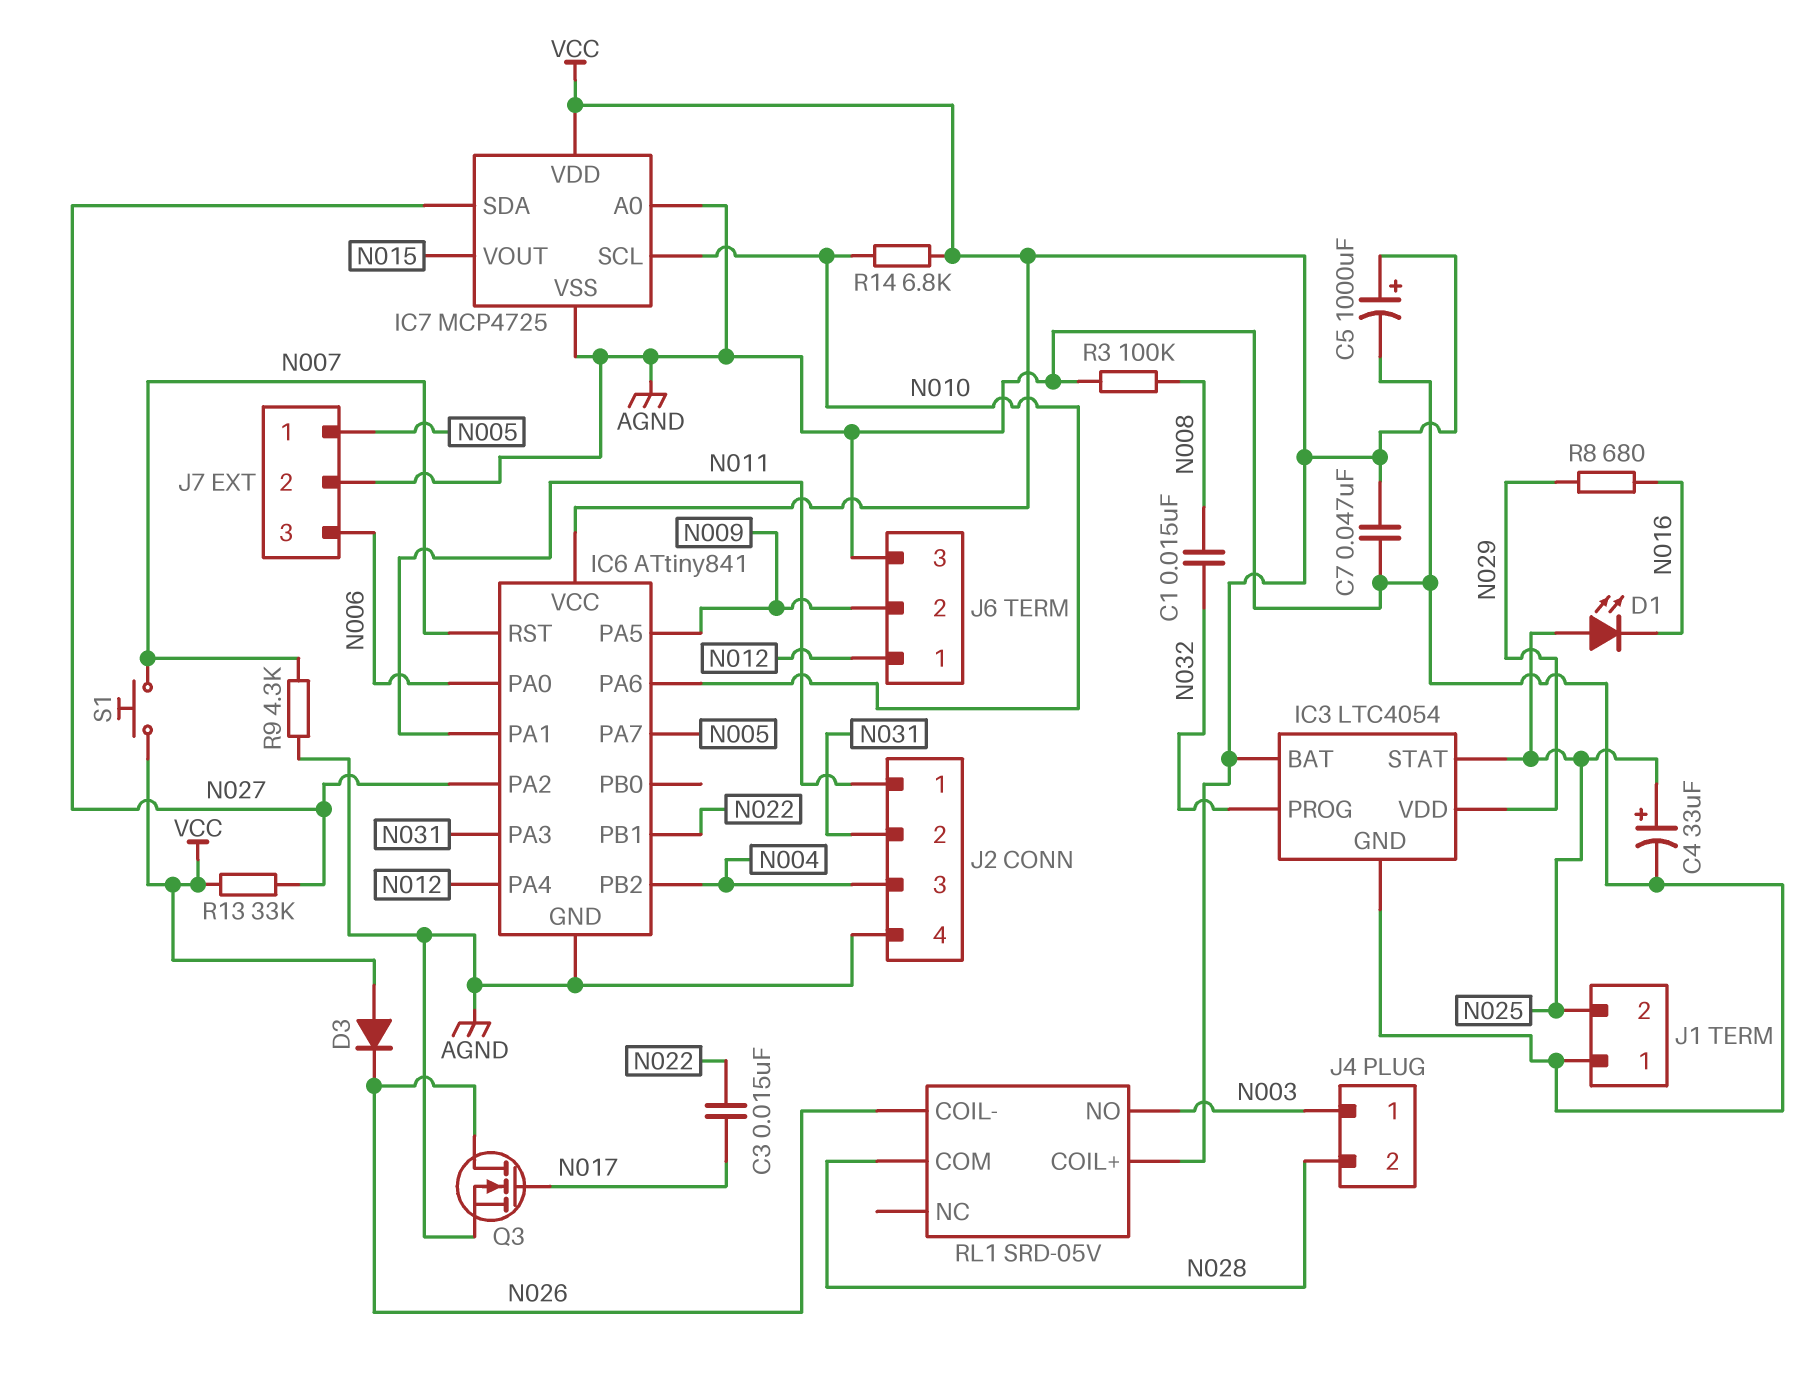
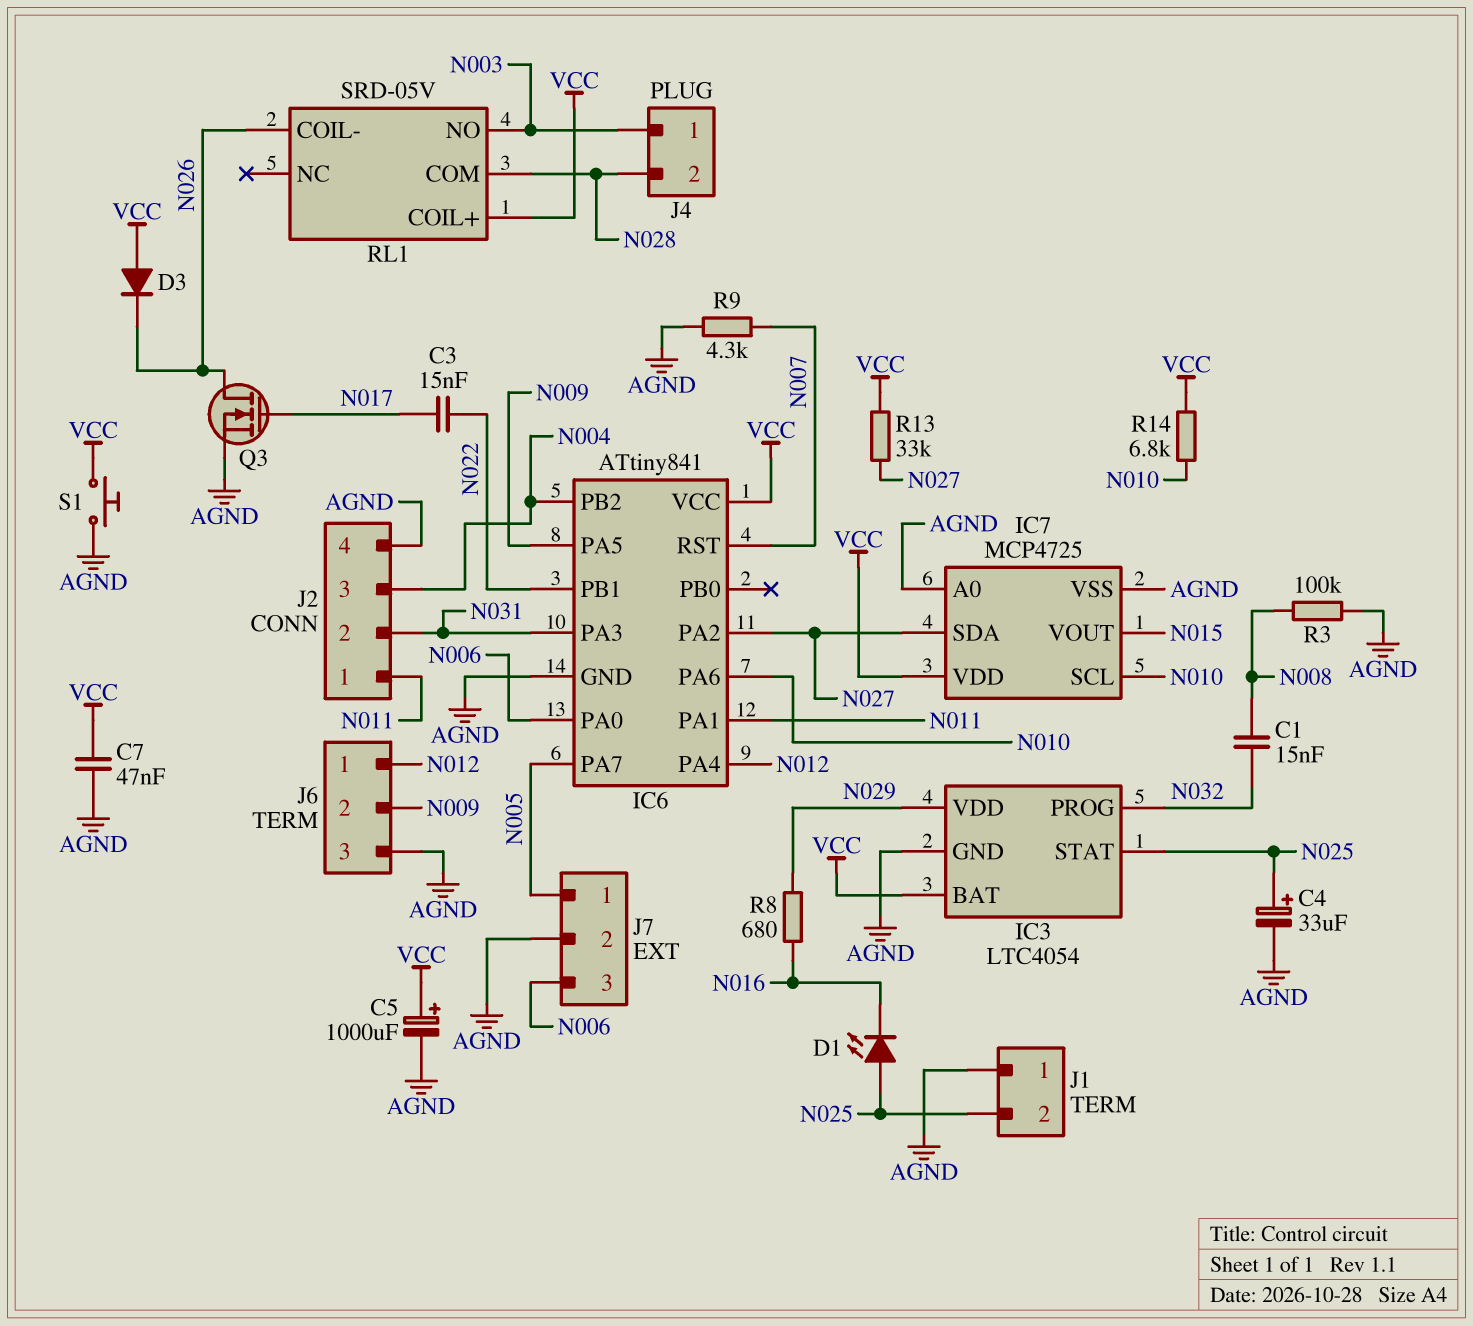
S1: button (N007, VCC) -> button (AGND, VCC)

